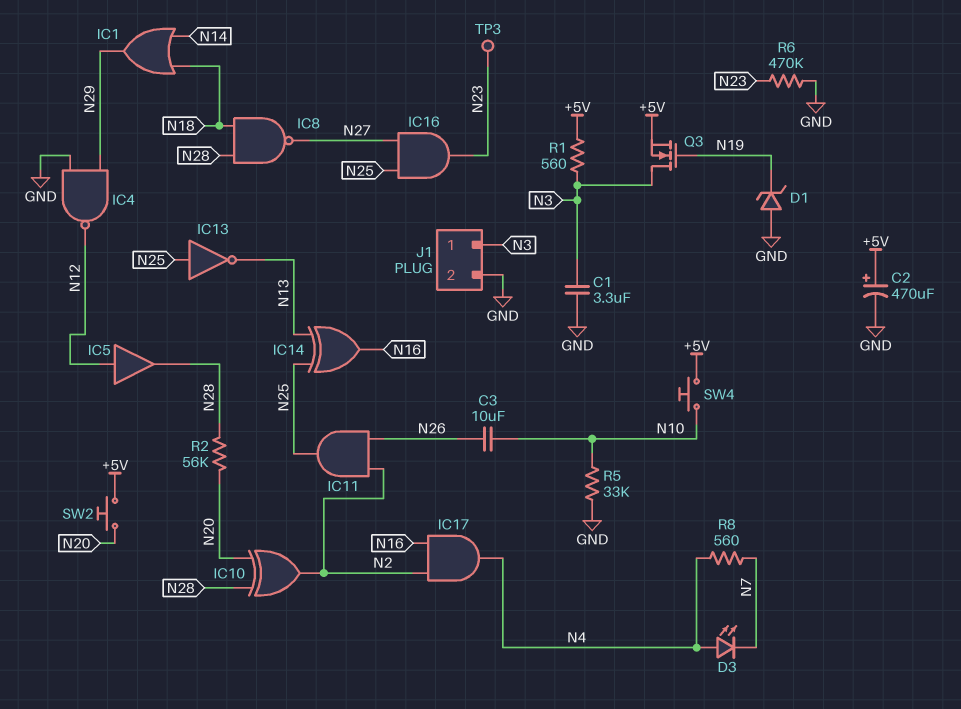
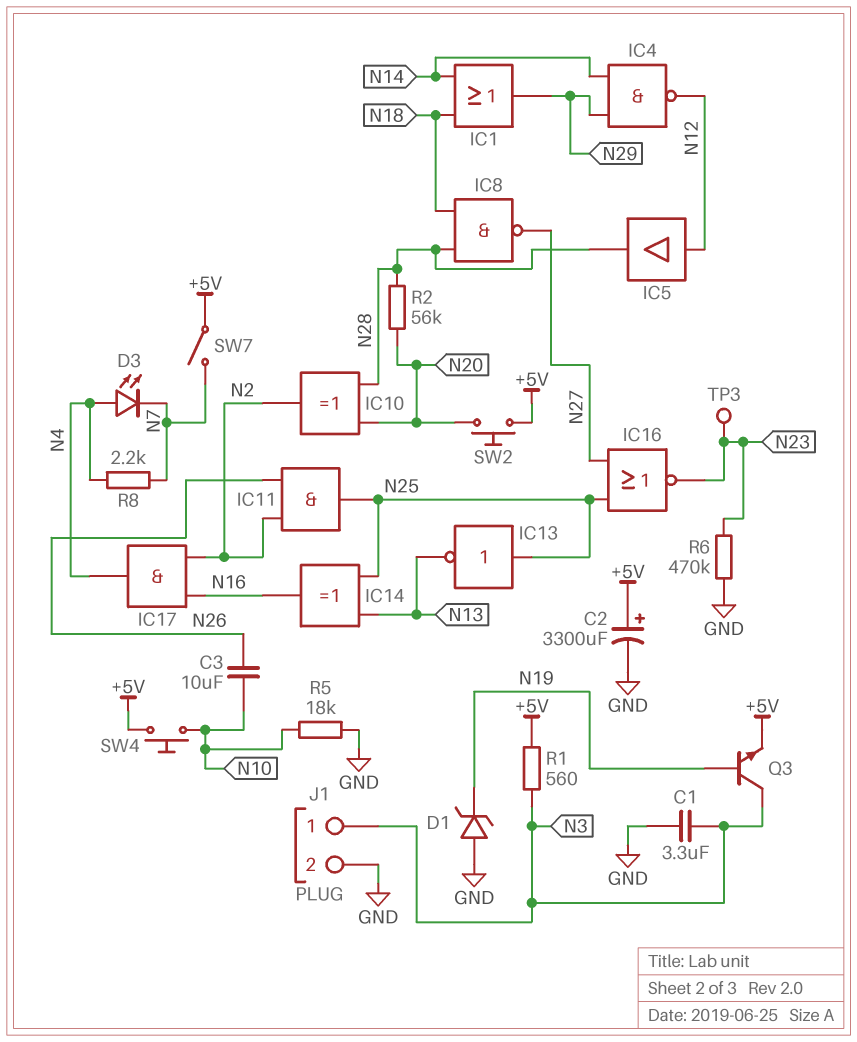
C2: 470uF (plus +5V, minus GND) -> 3300uF (plus +5V, minus GND)
IC4: NAND (in GND, in N29, out N12) -> NAND (in N14, in N29, out N12)
IC16: AND (in N25, in N27, out N23) -> NOR (in N25, in N27, out N23)
Q3: NMOS (G N19, D N3, S +5V) -> NPN (B N19, C N3, E +5V)
R5: 33k (GND, N10) -> 18k (GND, N10)
R8: 560 (N4, N7) -> 2.2k (N4, N7)
SW7: none -> switch (+5V, N7)

